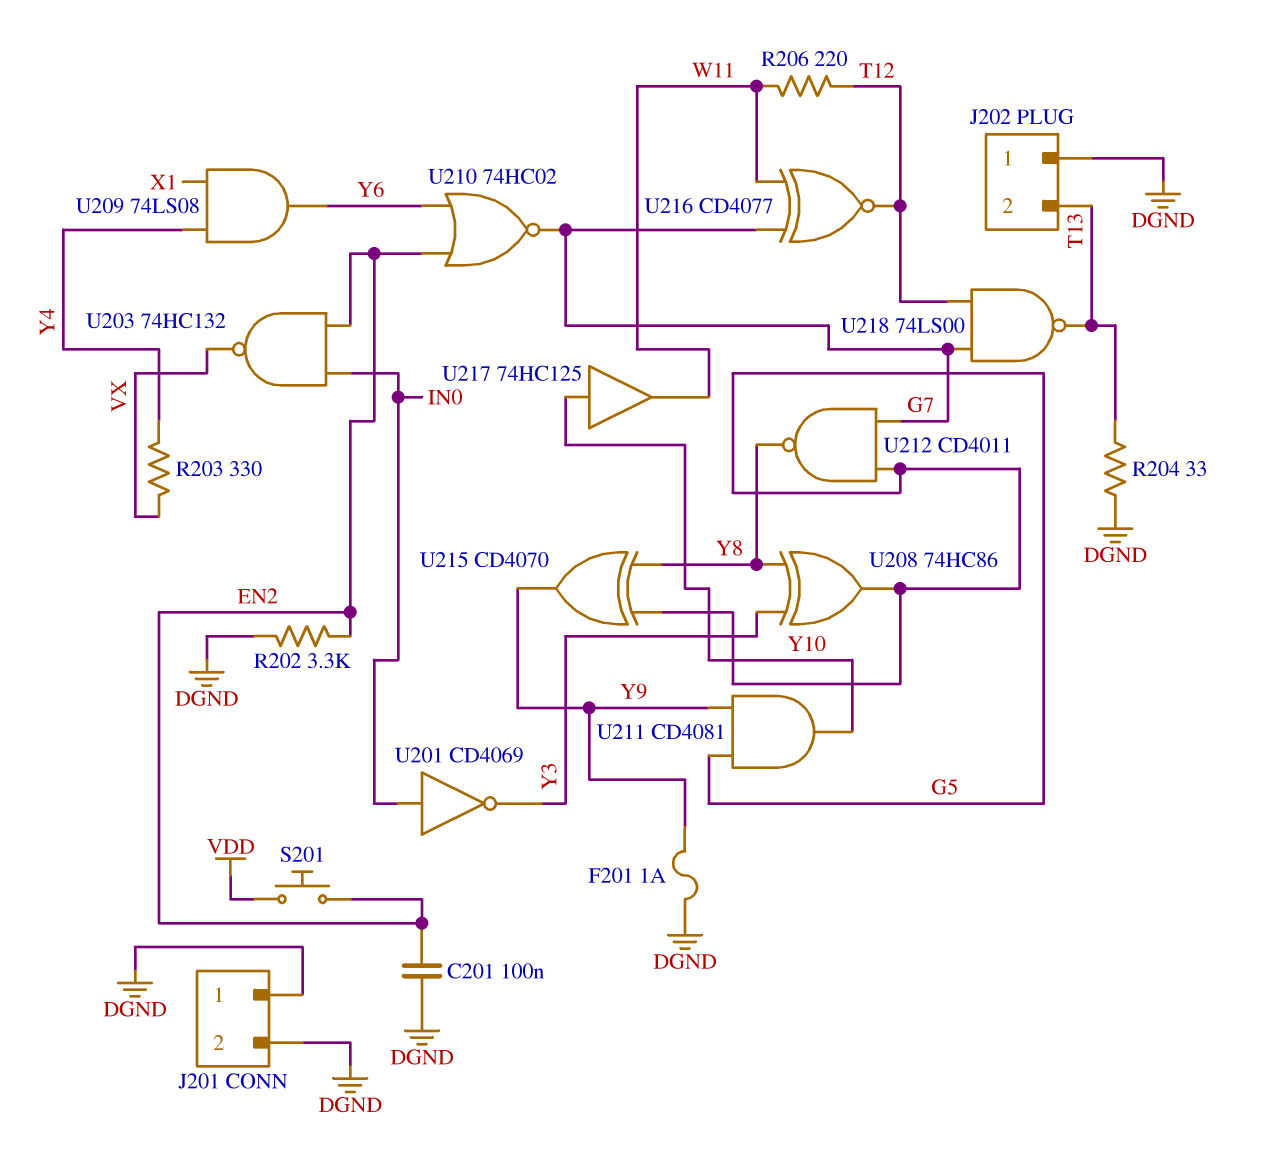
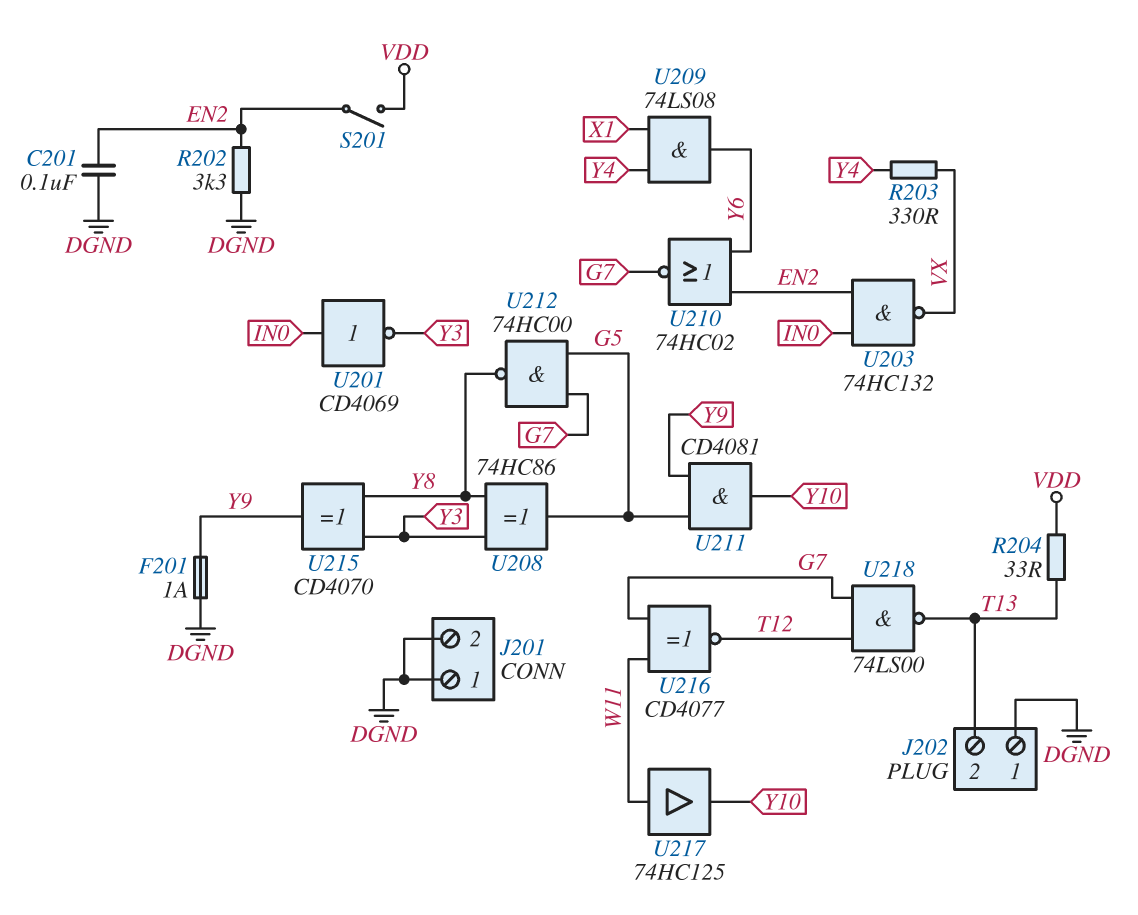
R204: 33 (DGND, T13) -> 33 (T13, VDD)
R206: 220 (T12, W11) -> none
S201: button (EN2, VDD) -> switch (EN2, VDD)
U212: NAND CD4011 (in G5, in G7, out Y8) -> NAND 74HC00 (in G5, in G7, out Y8)
U215: XOR CD4070 (in G5, in Y8, out Y9) -> XOR CD4070 (in Y3, in Y8, out Y9)
U217: buffer 74HC125 (in Y10, out W11) -> buffer 74HC125 (in W11, out Y10)

